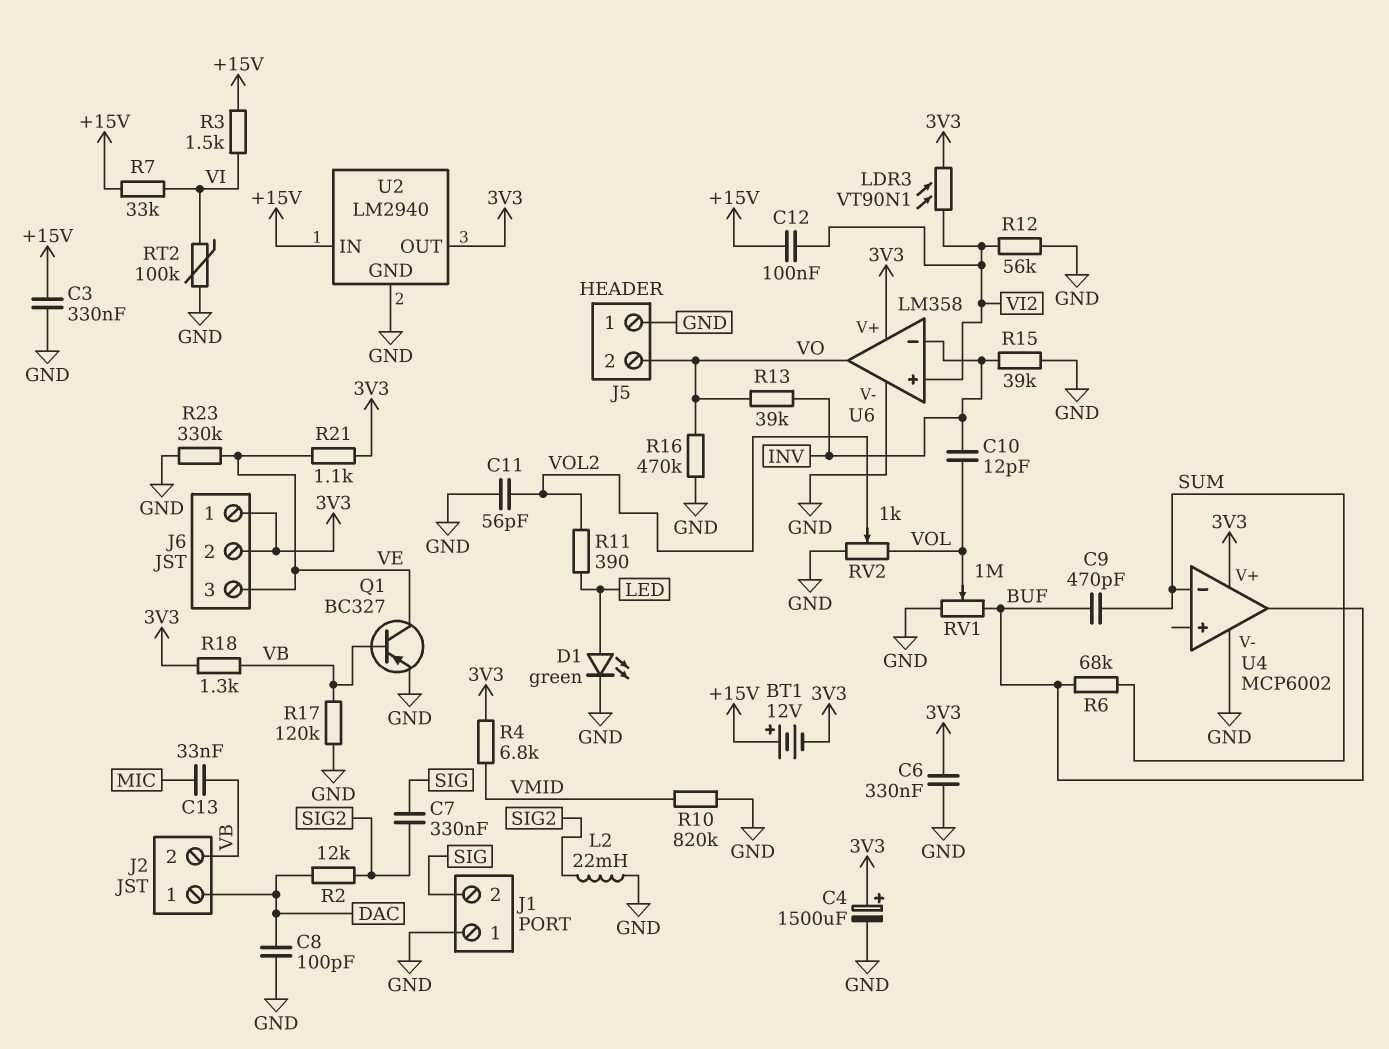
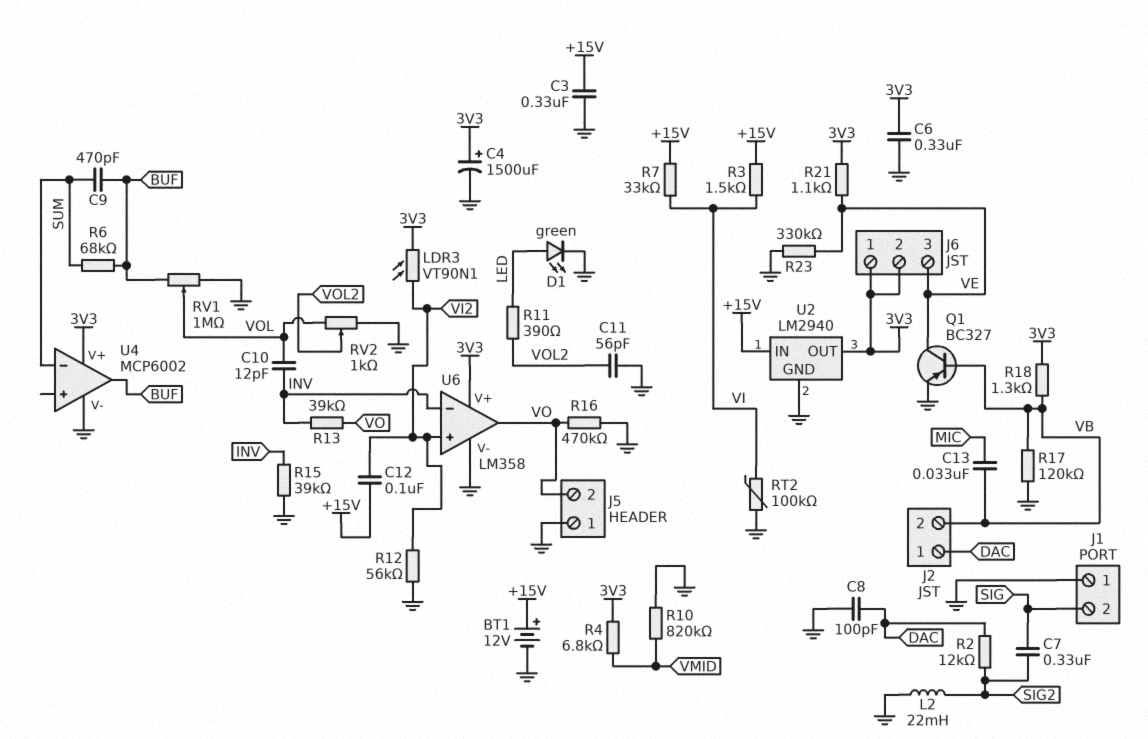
BT1: 12V (plus +15V, minus 3V3) -> 12V (plus +15V, minus GND)

